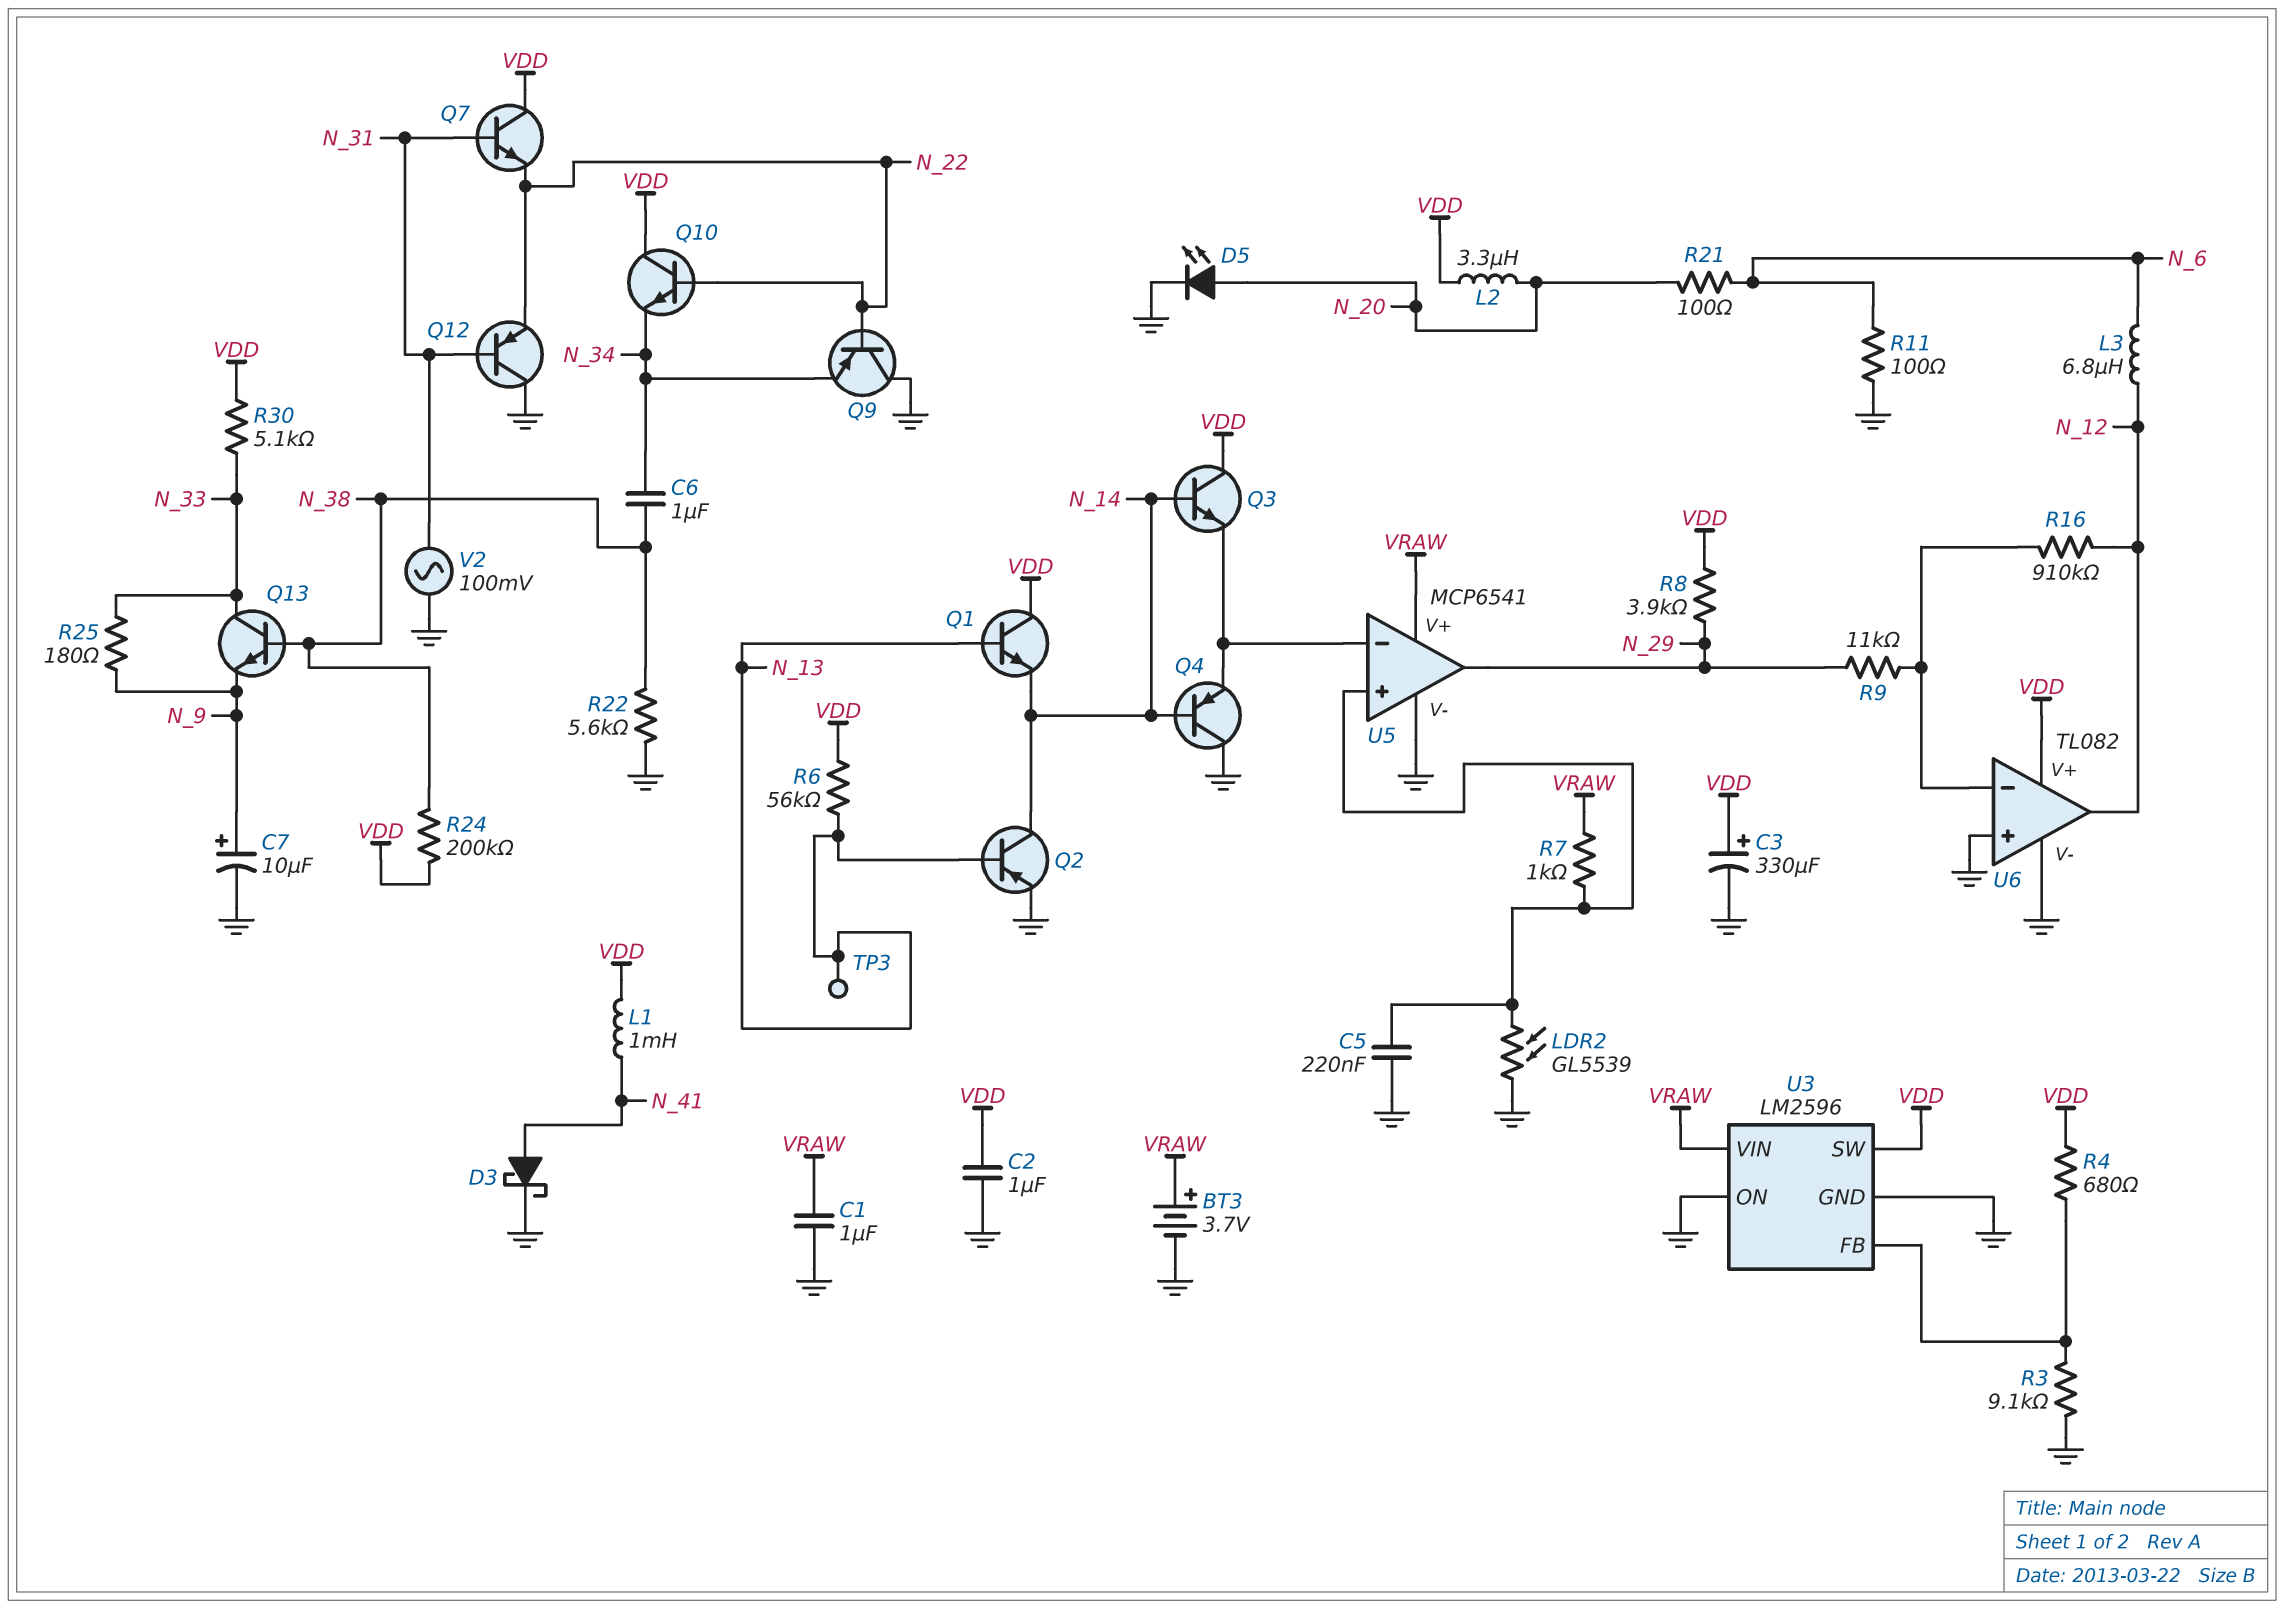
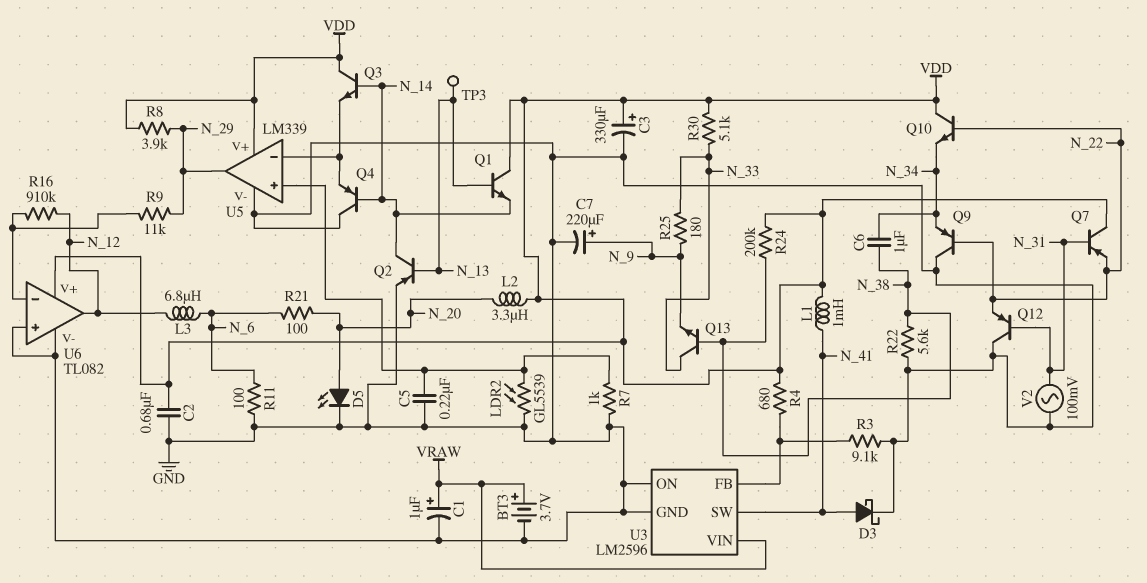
C1: 1uF (GND, VRAW) -> 1uF (plus VRAW, minus GND)
C2: 1uF (GND, VDD) -> 680nF (GND, VDD)
C7: 10uF (plus N_9, minus GND) -> 220uF (plus N_9, minus GND)
Q7: NPN (B N_31, C VDD, E N_22) -> PNP (B N_31, C VDD, E N_22)
R6: 56k (N_13, VDD) -> none
R7: 1k (U5/in+, VRAW) -> 1k (GND, U5/in+)
U3 pin SW: VDD -> N_41
U5: MCP6541 -> LM339
U5 pin V+: VRAW -> VDD

